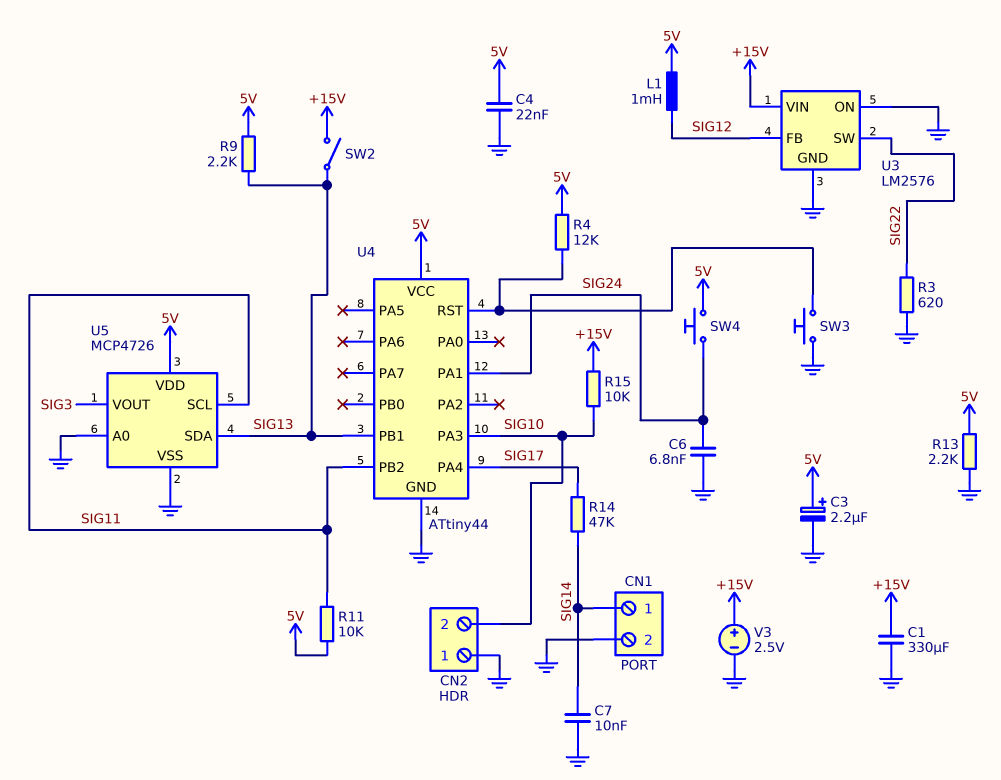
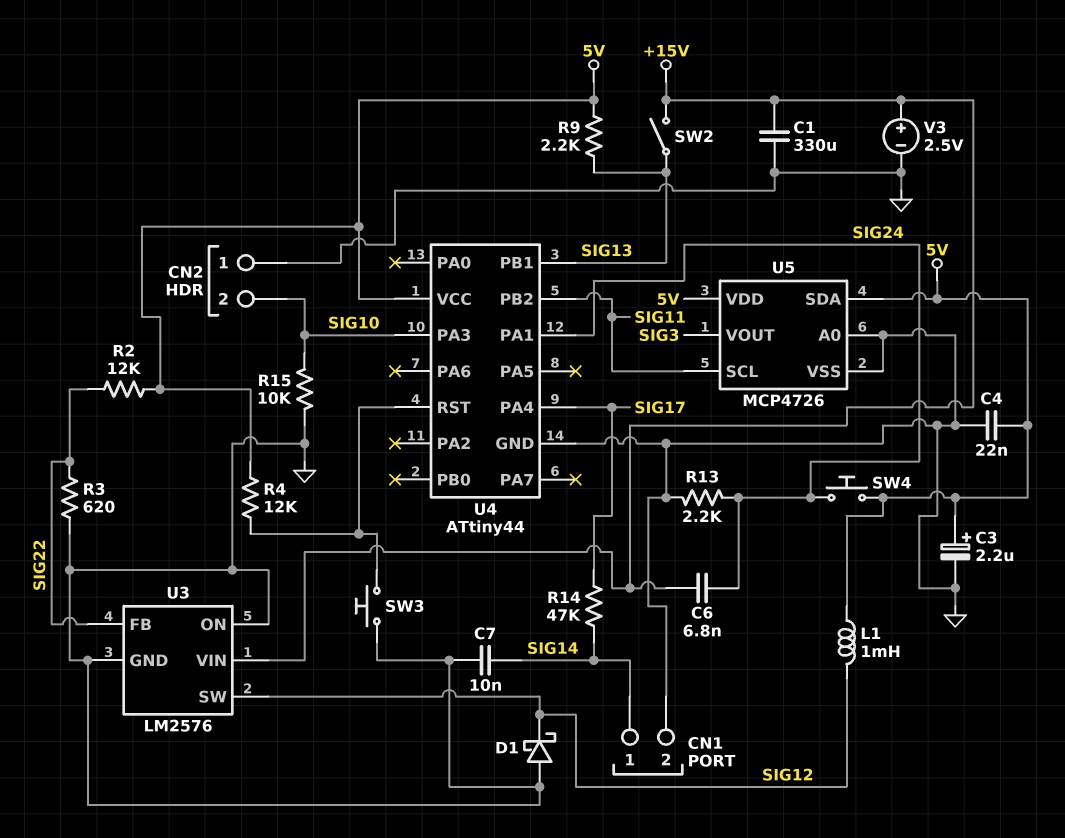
C6: 6.8nF (GND, SIG24) -> 6.8nF (+15V, SIG24)
D1: none -> schottky (A GND, K SIG12)
R2: none -> 12k (5V, SIG22)
R11: 10k (5V, SIG11) -> none
R13: 2.2k (5V, GND) -> 2.2k (GND, SIG24)
R15: 10k (+15V, SIG10) -> 10k (GND, SIG10)
U3 pin FB: SIG12 -> SIG22
U3 pin SW: SIG22 -> SIG12
U5 pin SDA: SIG13 -> 5V

